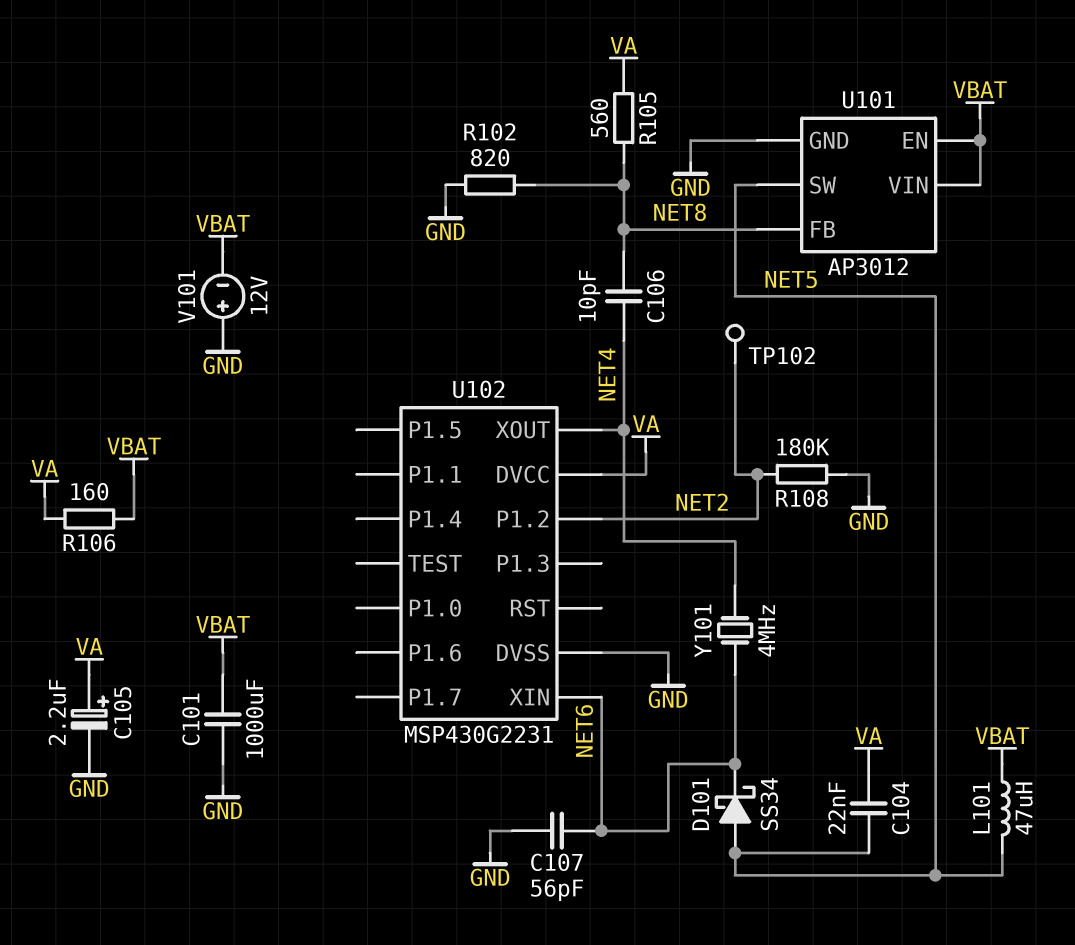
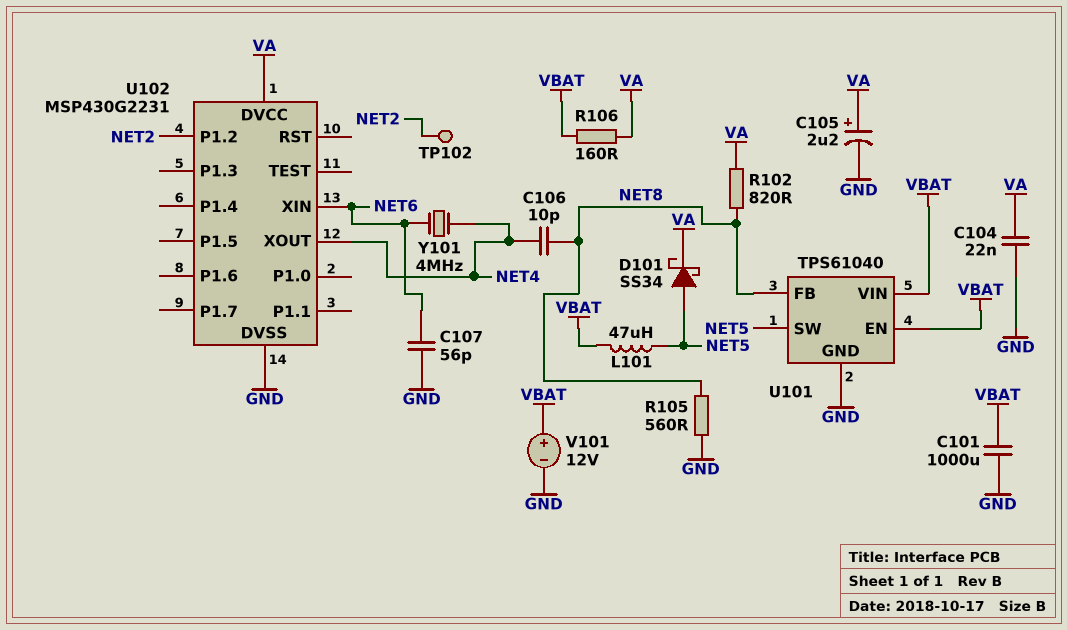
C104: 22nF (NET5, VA) -> 22nF (GND, VA)
D101: schottky SS34 (A NET5, K NET6) -> schottky SS34 (A NET5, K VA)
R102: 820 (GND, NET8) -> 820 (NET8, VA)
R105: 560 (NET8, VA) -> 560 (GND, NET8)
R108: 180k (GND, NET2) -> none
U101: AP3012 -> TPS61040
V101: 12V (plus GND, minus VBAT) -> 12V (plus VBAT, minus GND)

